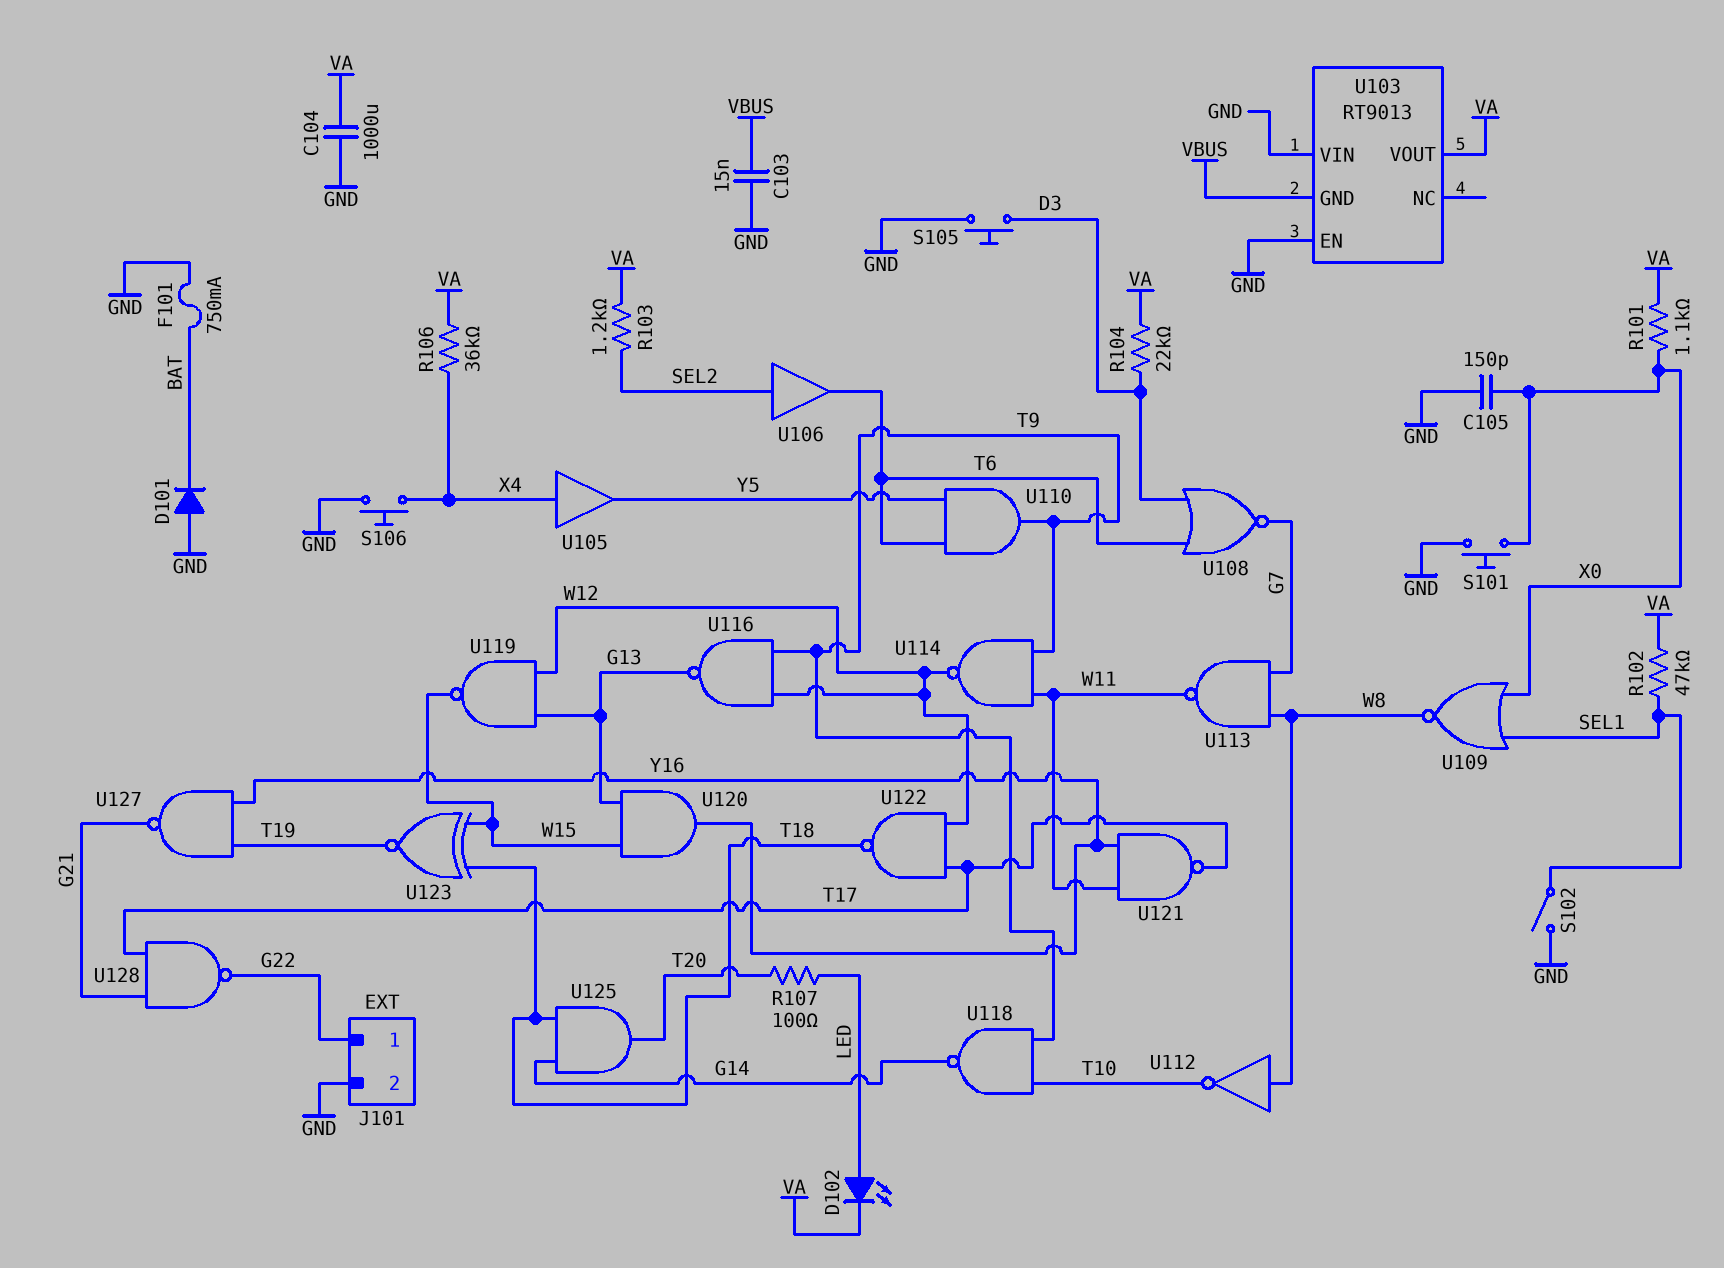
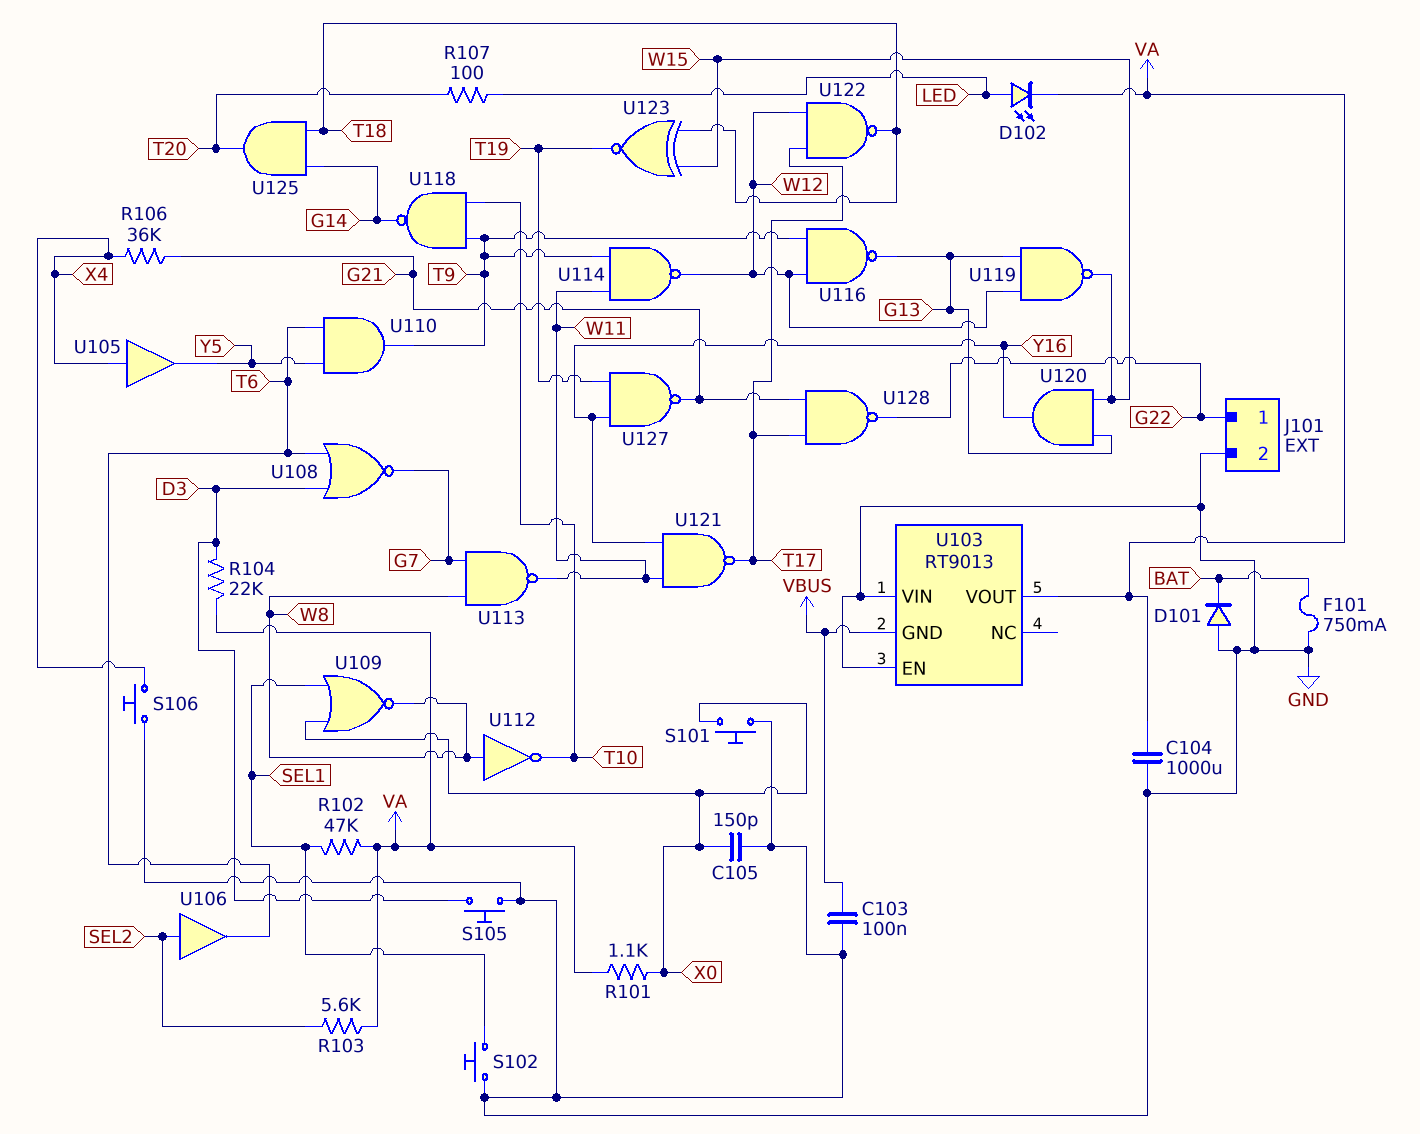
C103: 15nF (GND, VBUS) -> 100nF (GND, VBUS)
R103: 1.2k (SEL2, VA) -> 5.6k (SEL2, VA)
R106: 36k (VA, X4) -> 36k (G21, X4)
S102: switch (GND, SEL1) -> button (GND, SEL1)

